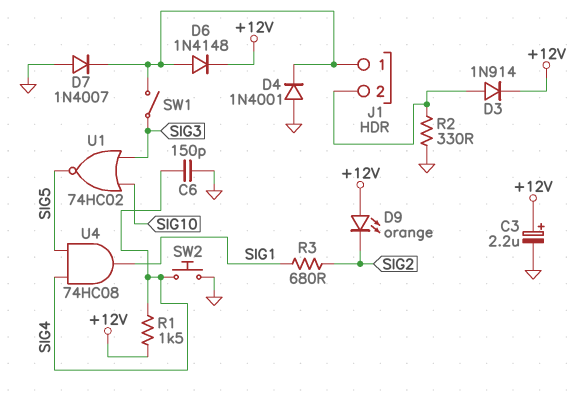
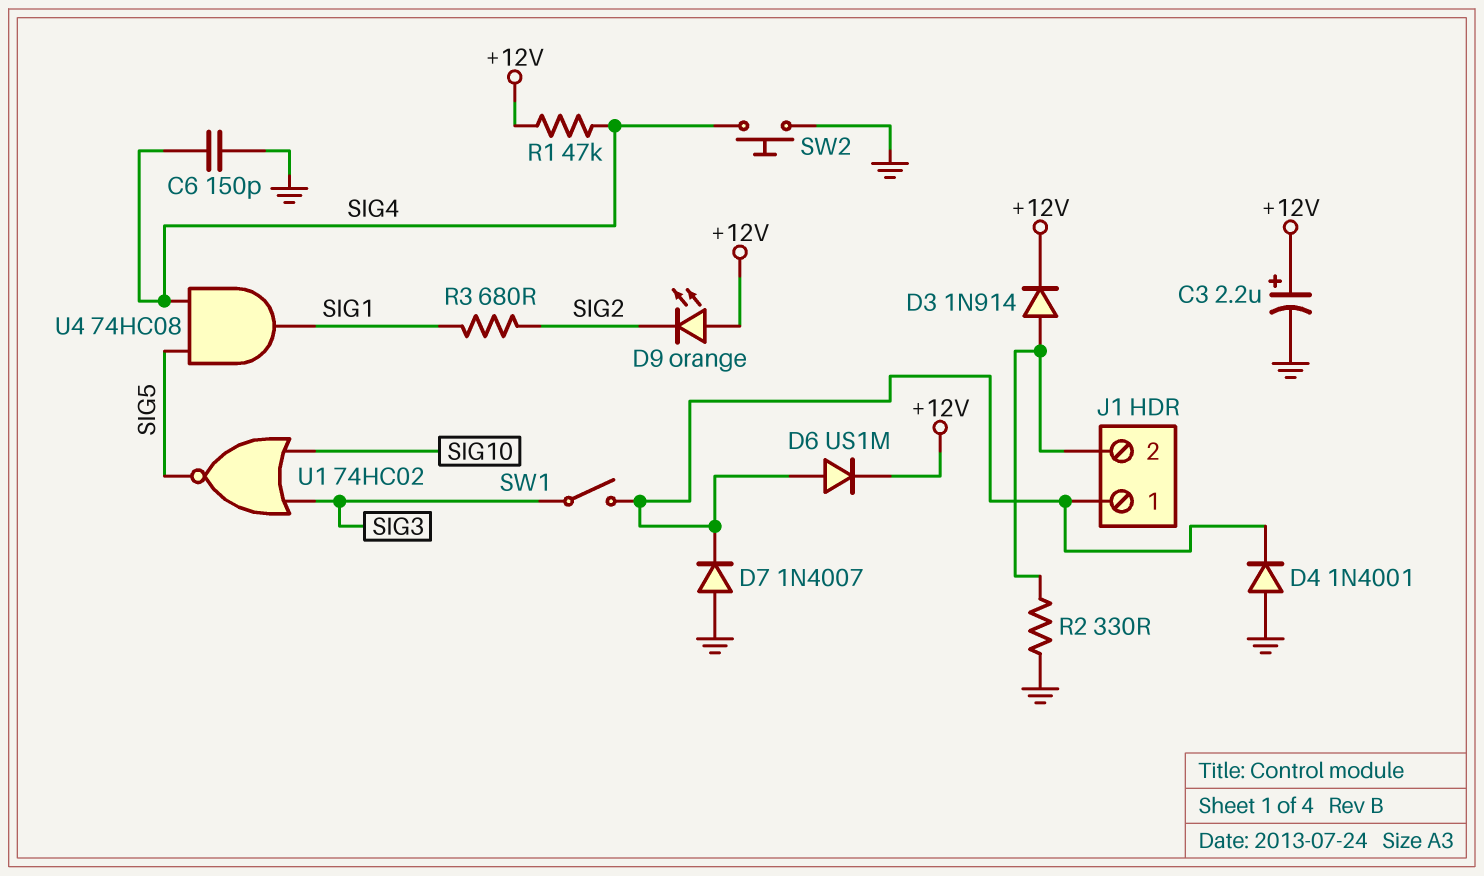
D6: diode 1N4148 (A J1/1, K +12V) -> diode US1M (A J1/1, K +12V)
R1: 1.5k (+12V, SIG4) -> 47k (+12V, SIG4)

